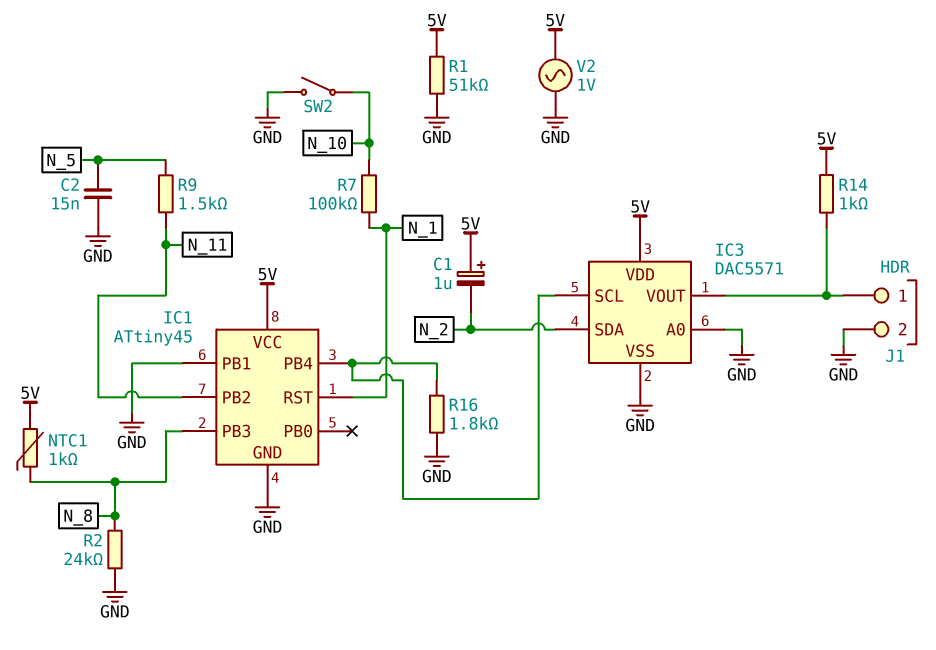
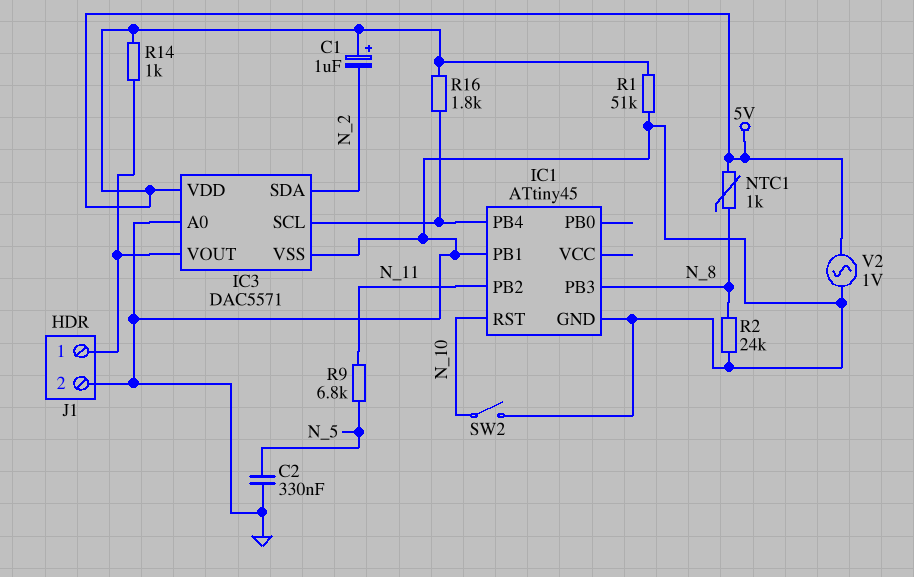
C2: 15nF (GND, N_5) -> 330nF (GND, N_5)
IC1 pin RST: N_1 -> N_10
IC1 pin VCC: 5V -> none
R7: 100k (N_1, N_10) -> none
R9: 1.5k (N_5, N_11) -> 6.8k (N_5, N_11)
R16: 1.8k (GND, IC1/PB4) -> 1.8k (5V, IC1/PB4)

